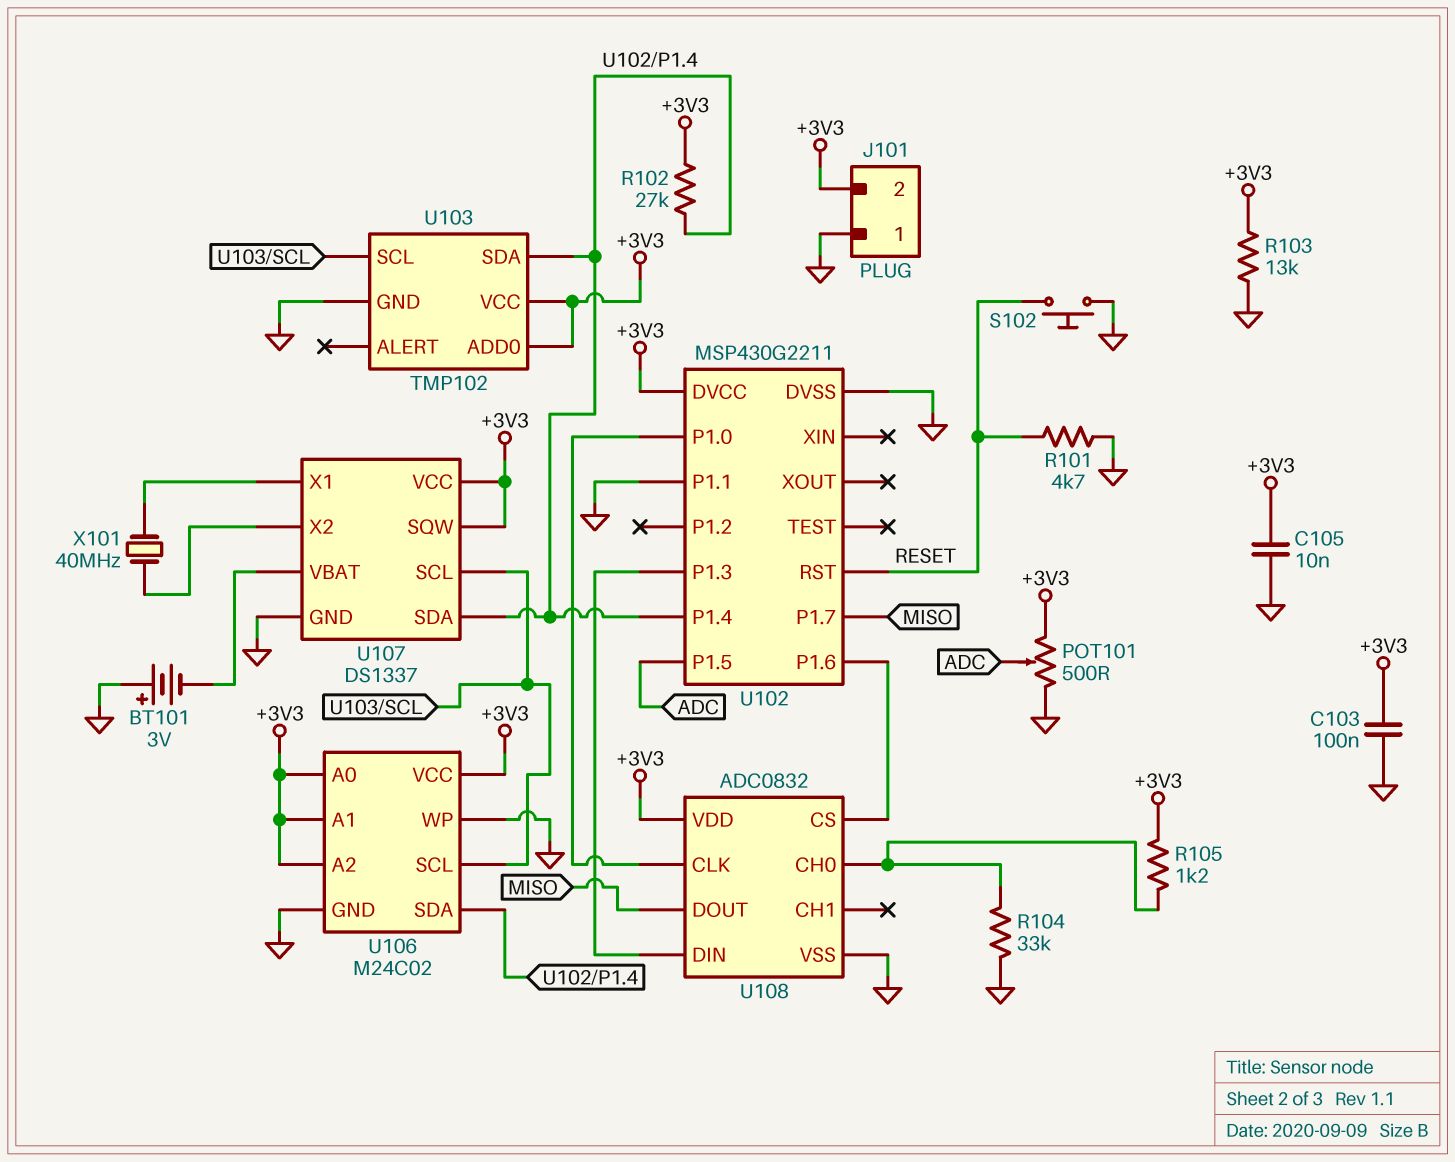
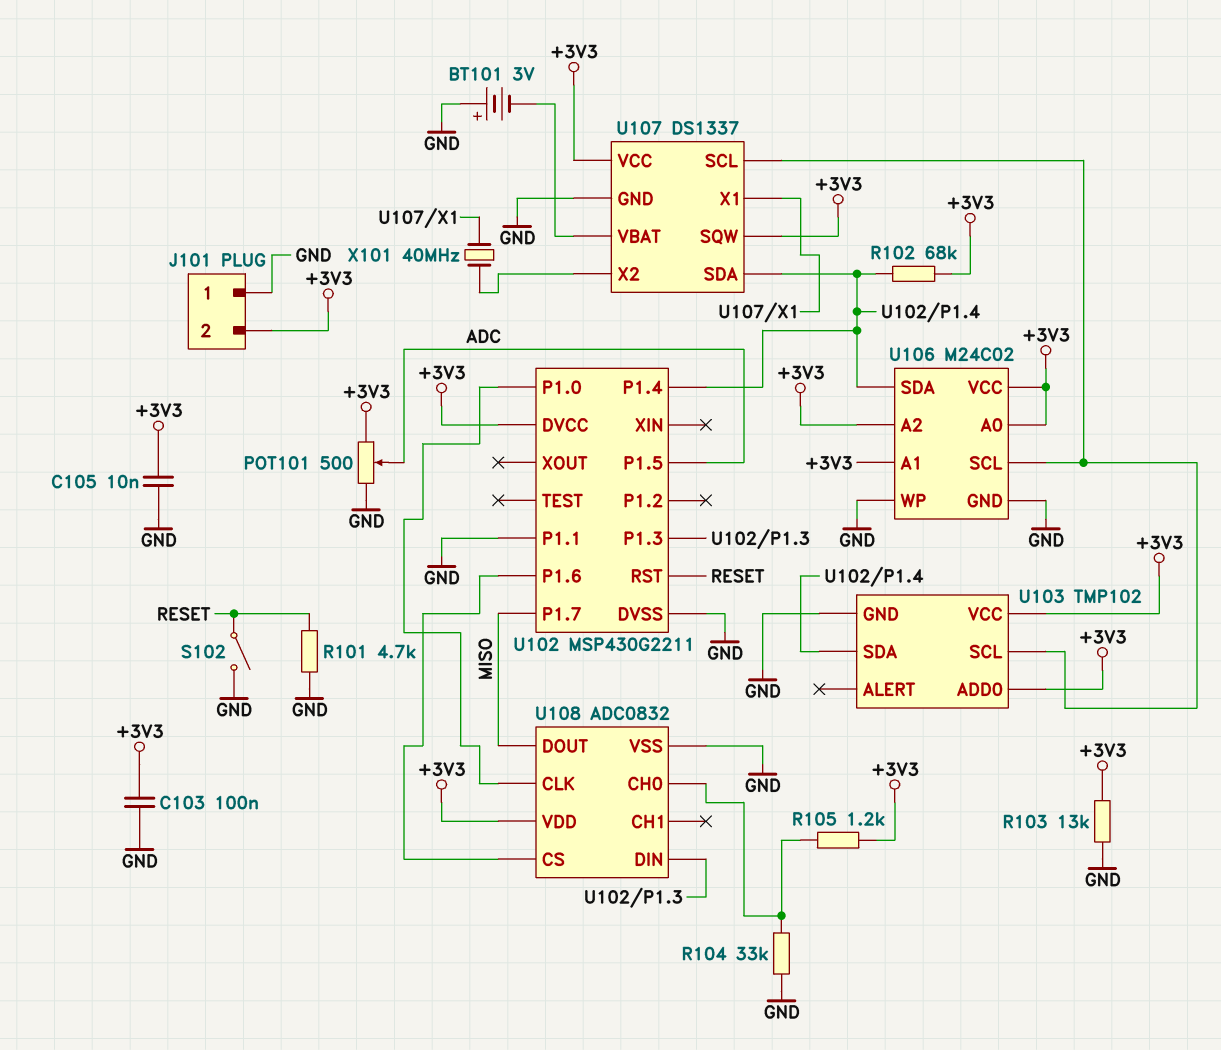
R102: 27k (+3V3, U102/P1.4) -> 68k (+3V3, U102/P1.4)
S102: button (GND, RESET) -> switch (GND, RESET)

